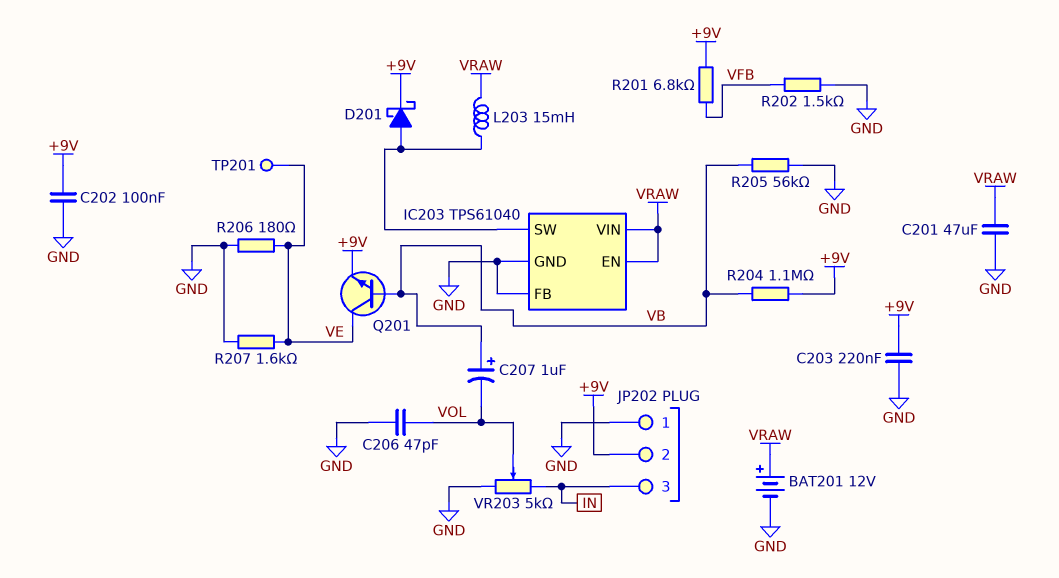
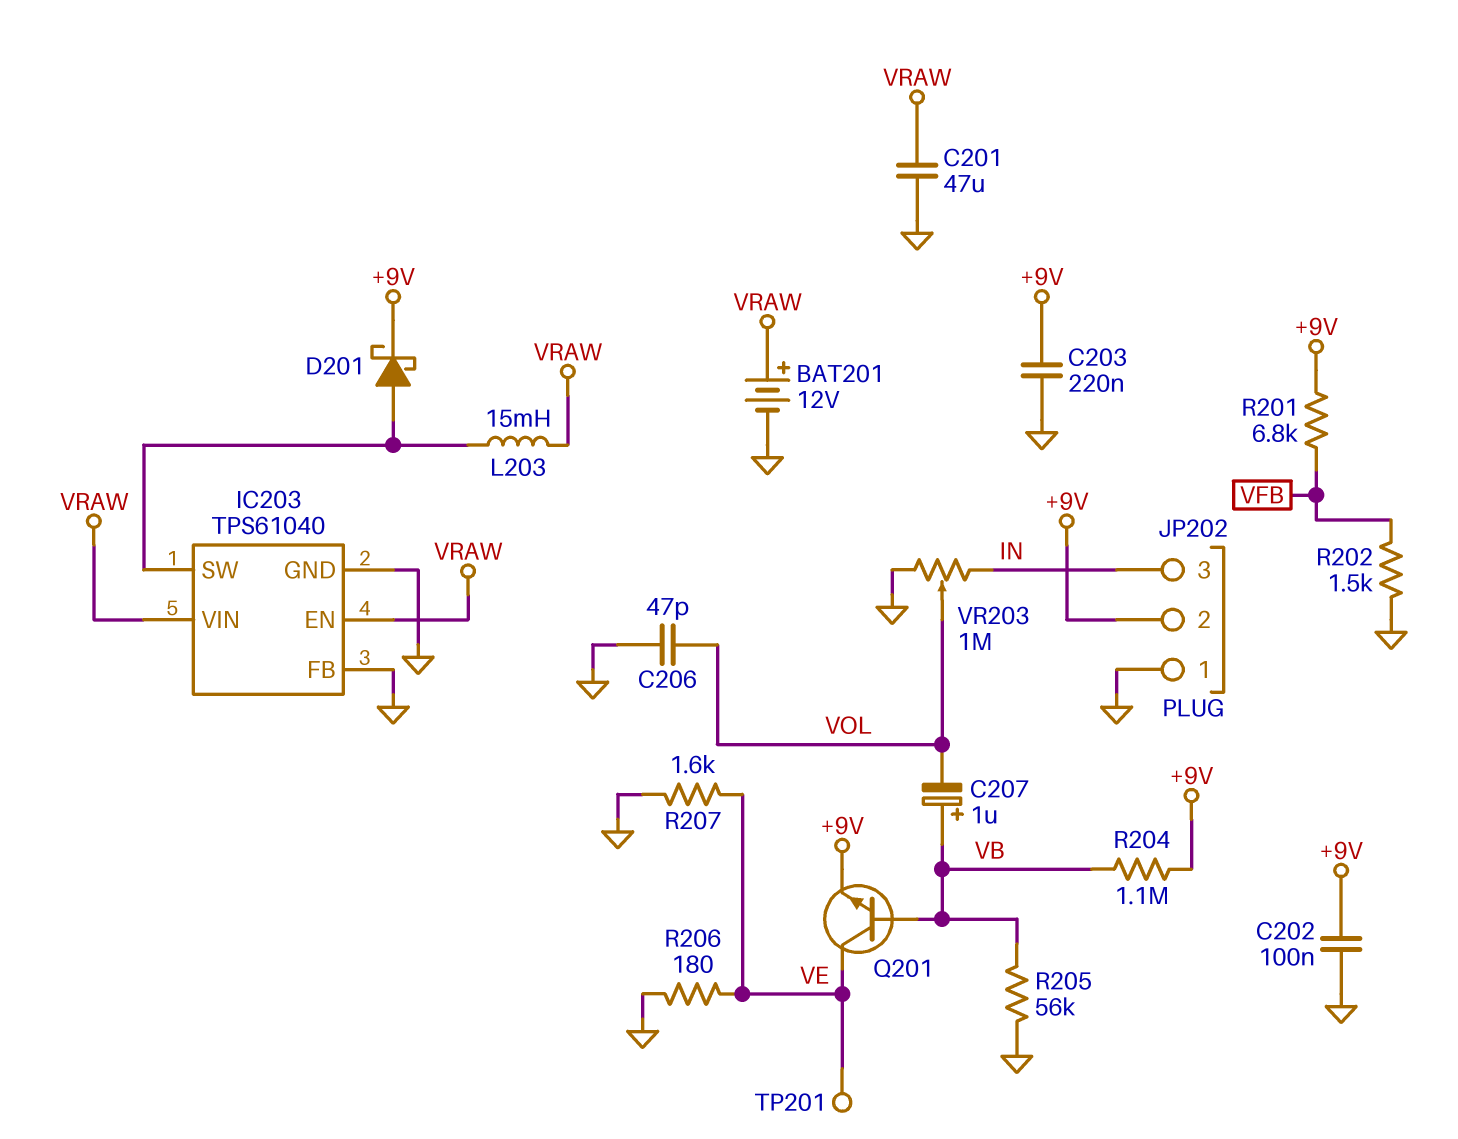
VR203: 5k (GND, IN, wiper VOL) -> 1M (GND, IN, wiper VOL)

